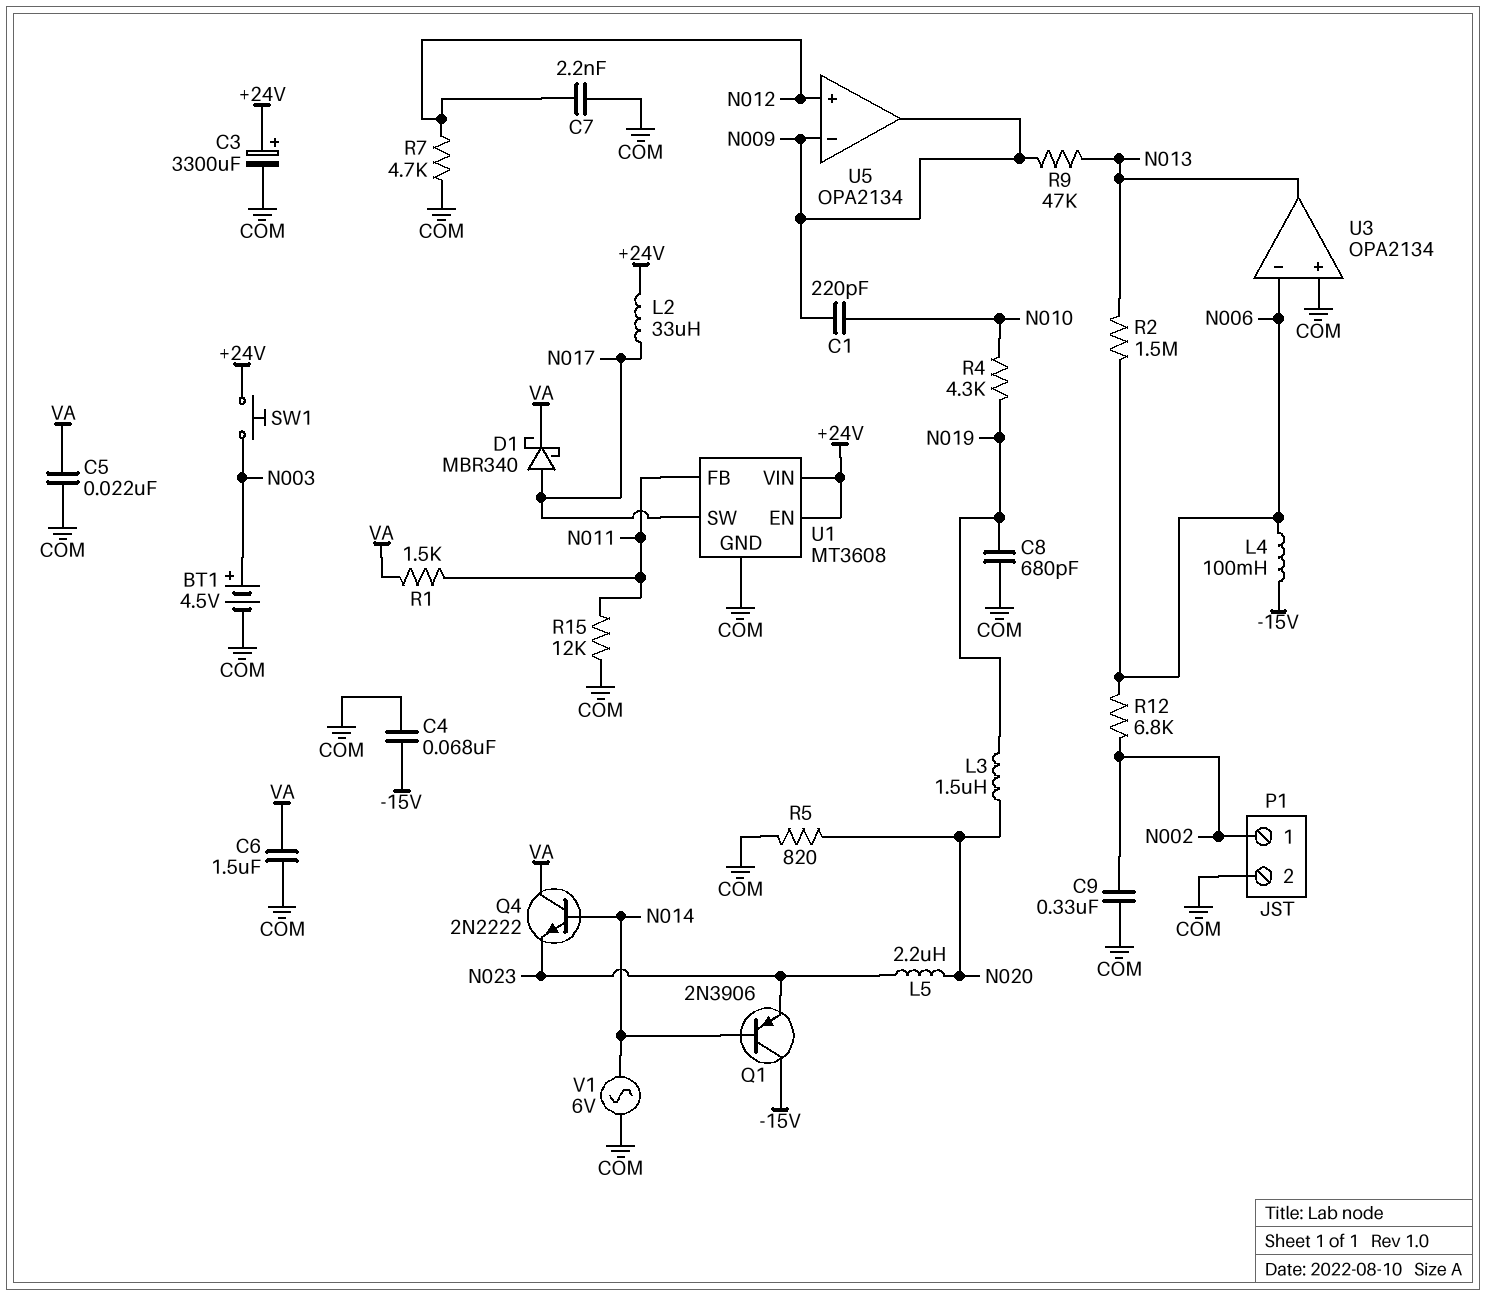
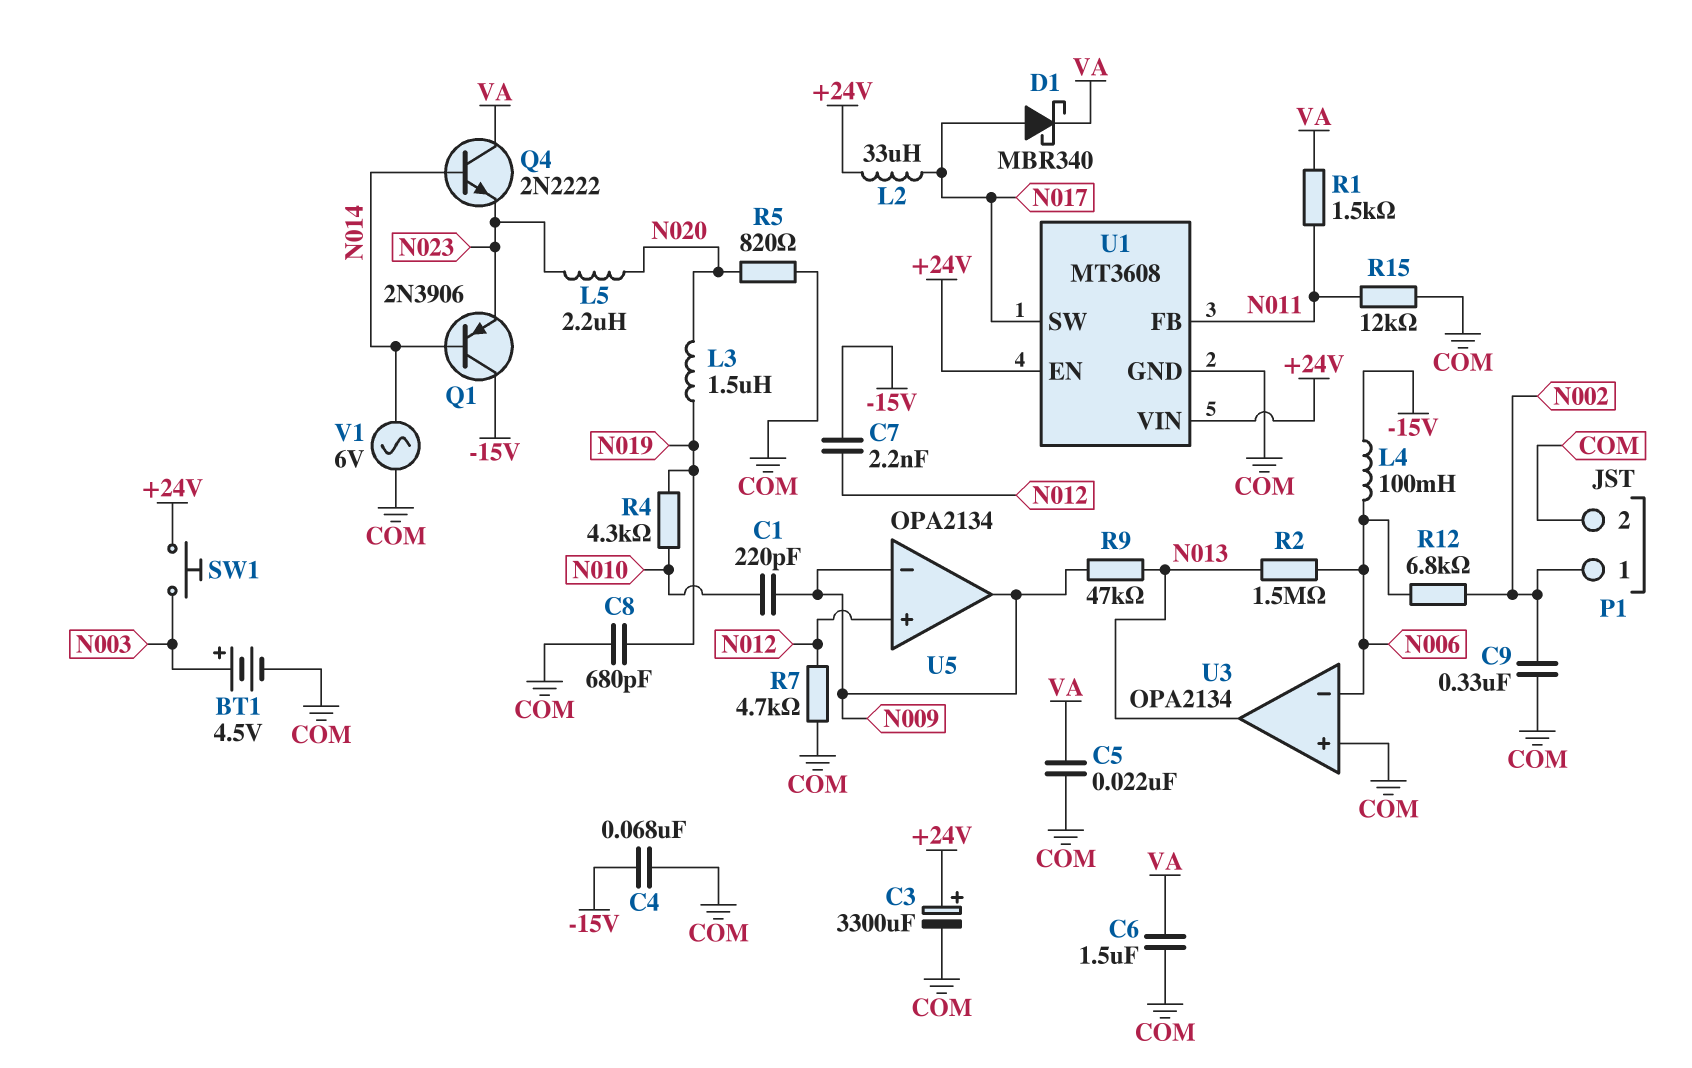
C7: 2.2nF (COM, N012) -> 2.2nF (-15V, N012)

